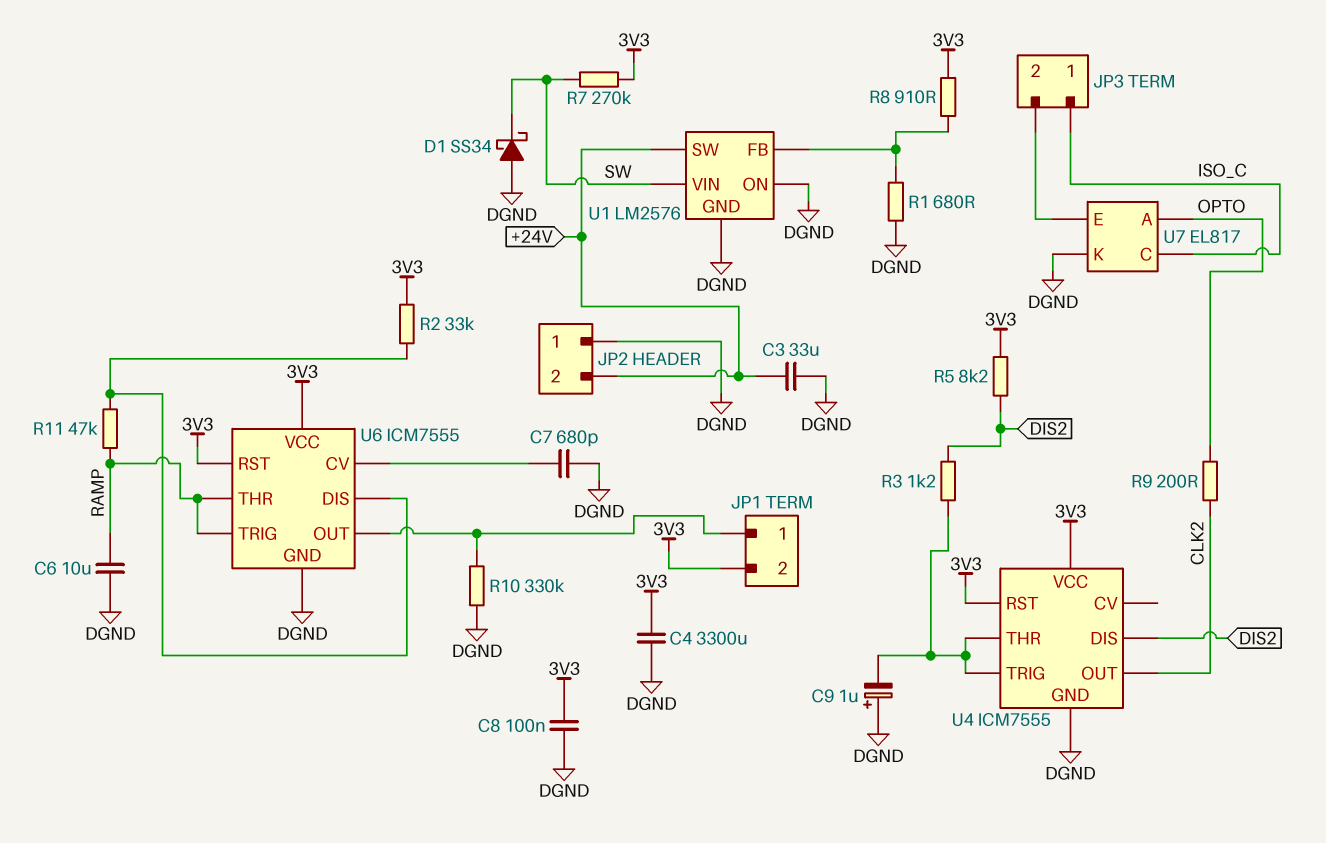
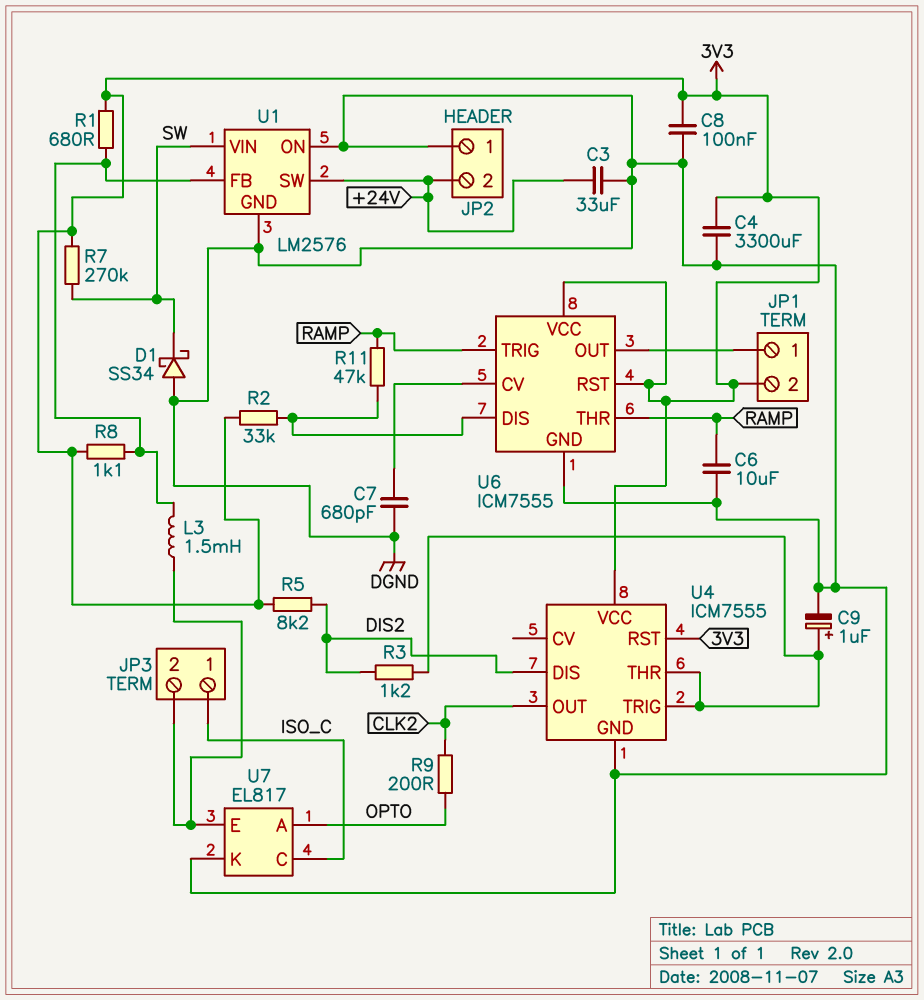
C9: 1uF (plus DGND, minus U4/THR) -> 1uF (plus U4/THR, minus DGND)
L3: none -> 1.5mH (JP3/2, U1/FB)
R1: 680 (DGND, U1/FB) -> 680 (3V3, U1/FB)
R8: 910 (3V3, U1/FB) -> 1.1k (3V3, U1/FB)
R10: 330k (DGND, JP1/1) -> none

